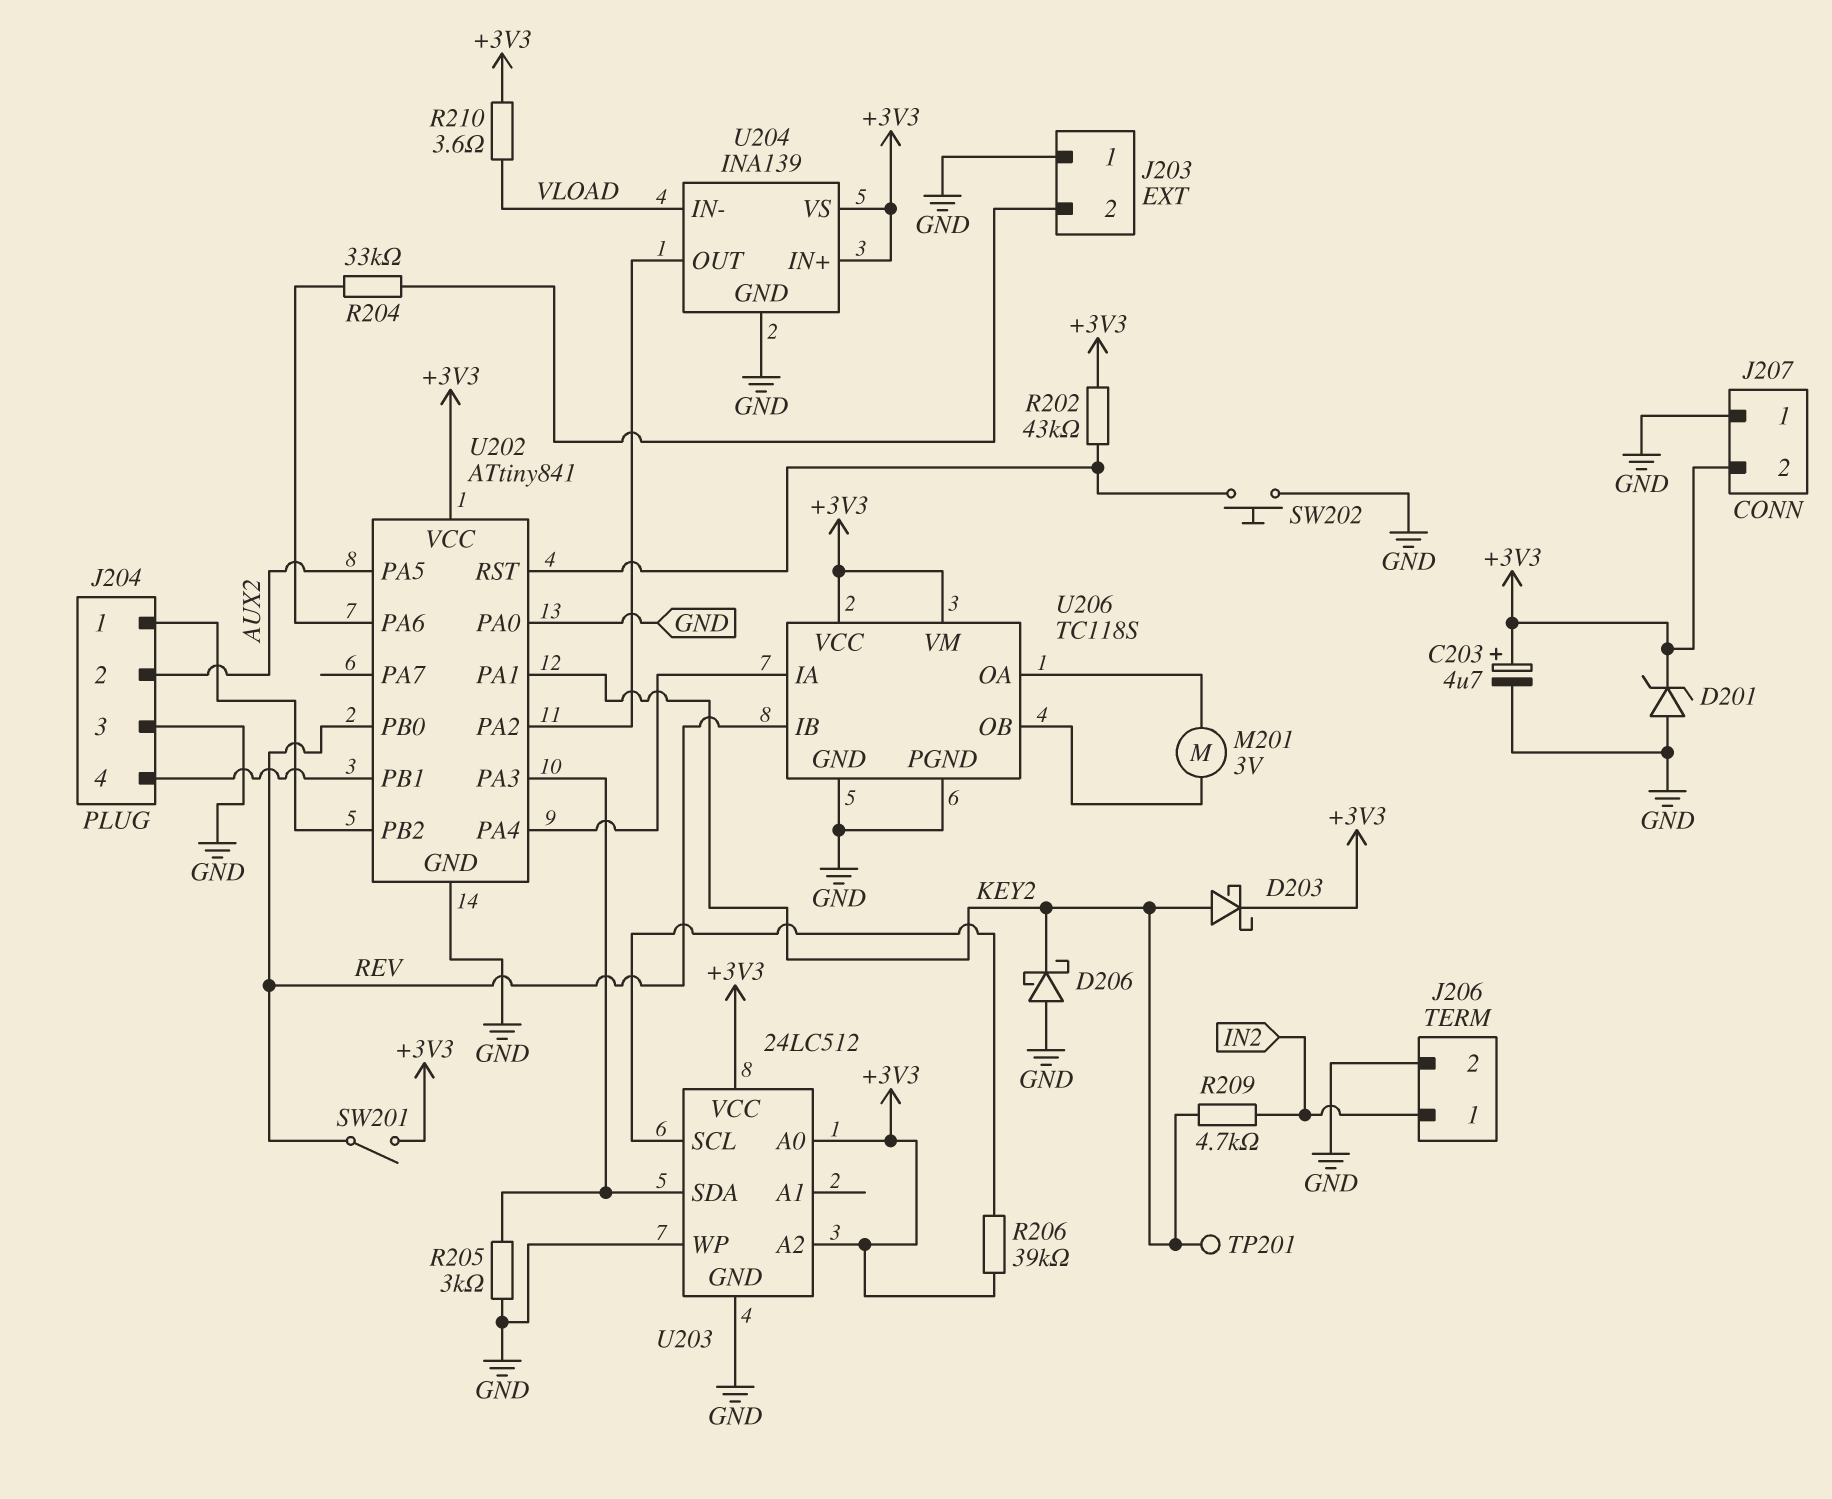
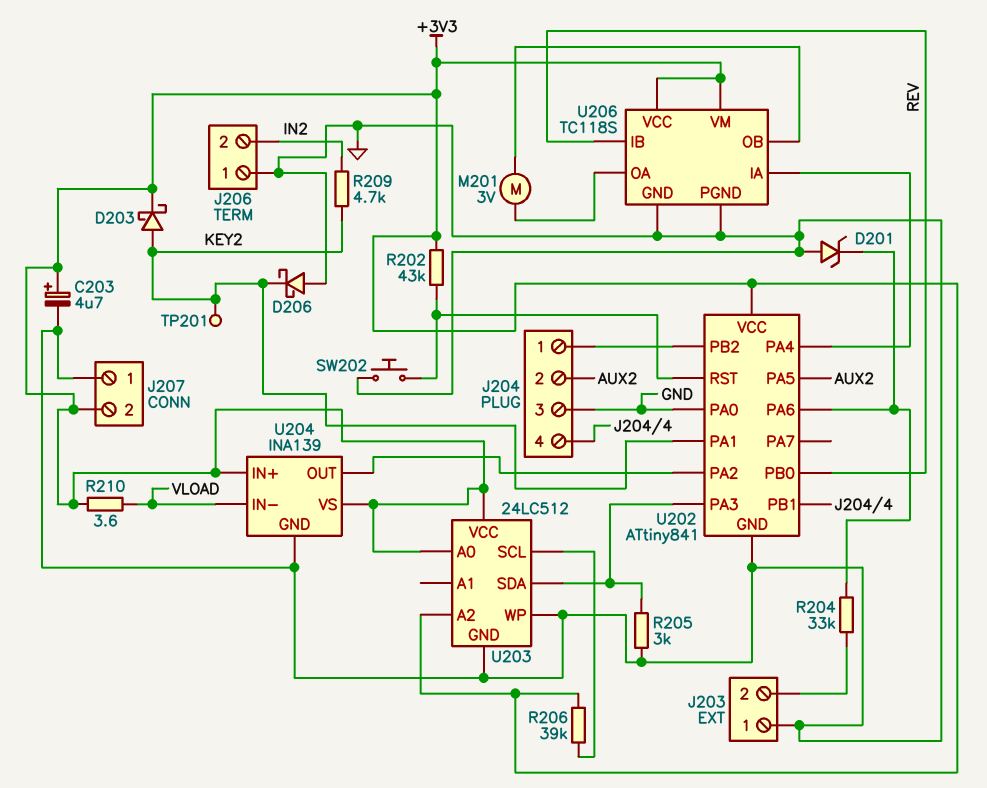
D201: zener (A GND, K +3V3) -> zener (A GND, K U202/PA6)
J206 pin 1: IN2 -> GND
J206 pin 2: GND -> IN2
SW201: switch (+3V3, REV) -> none

